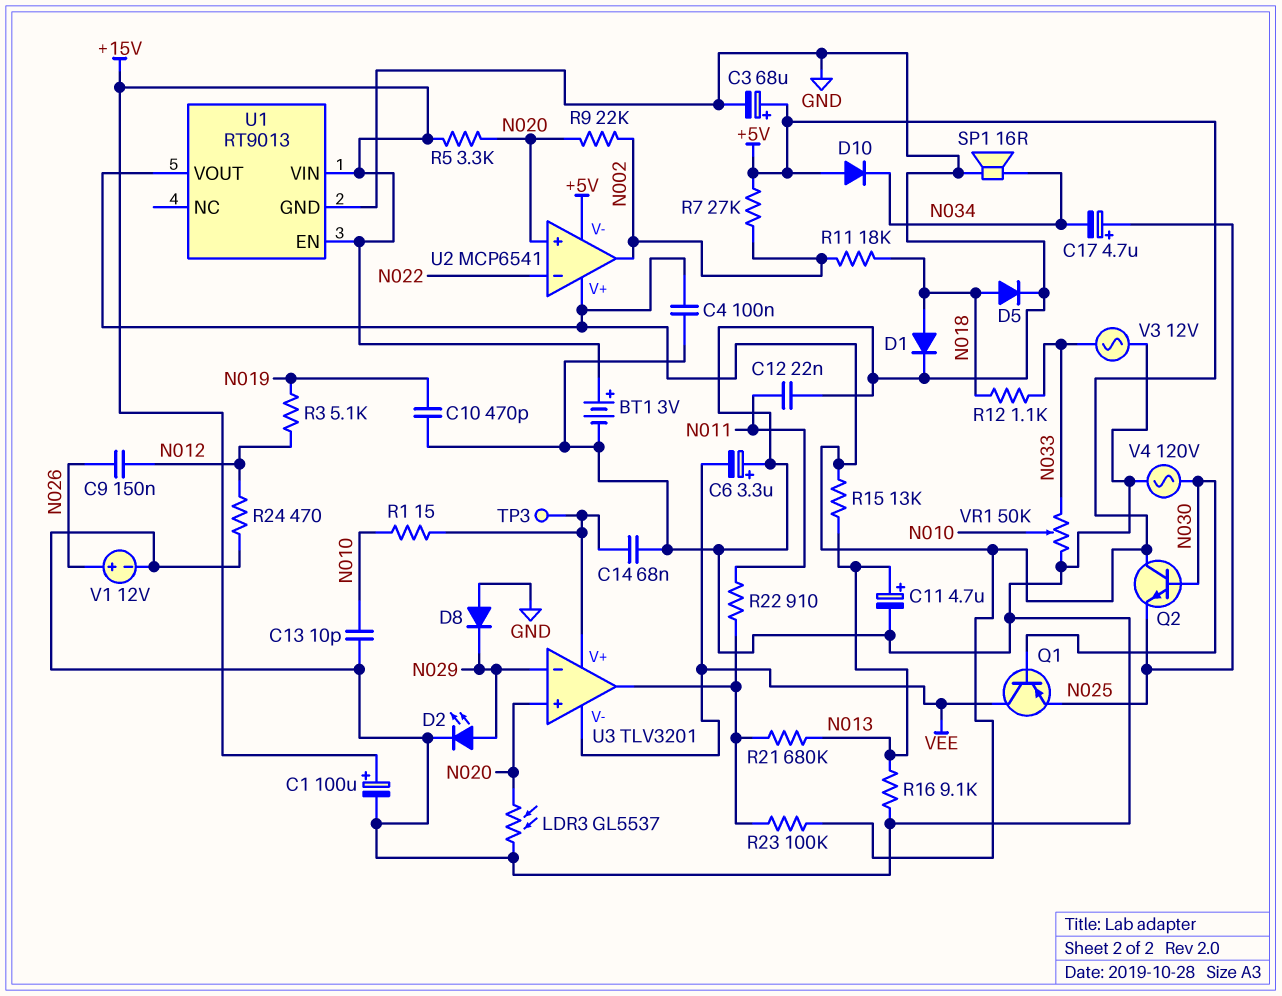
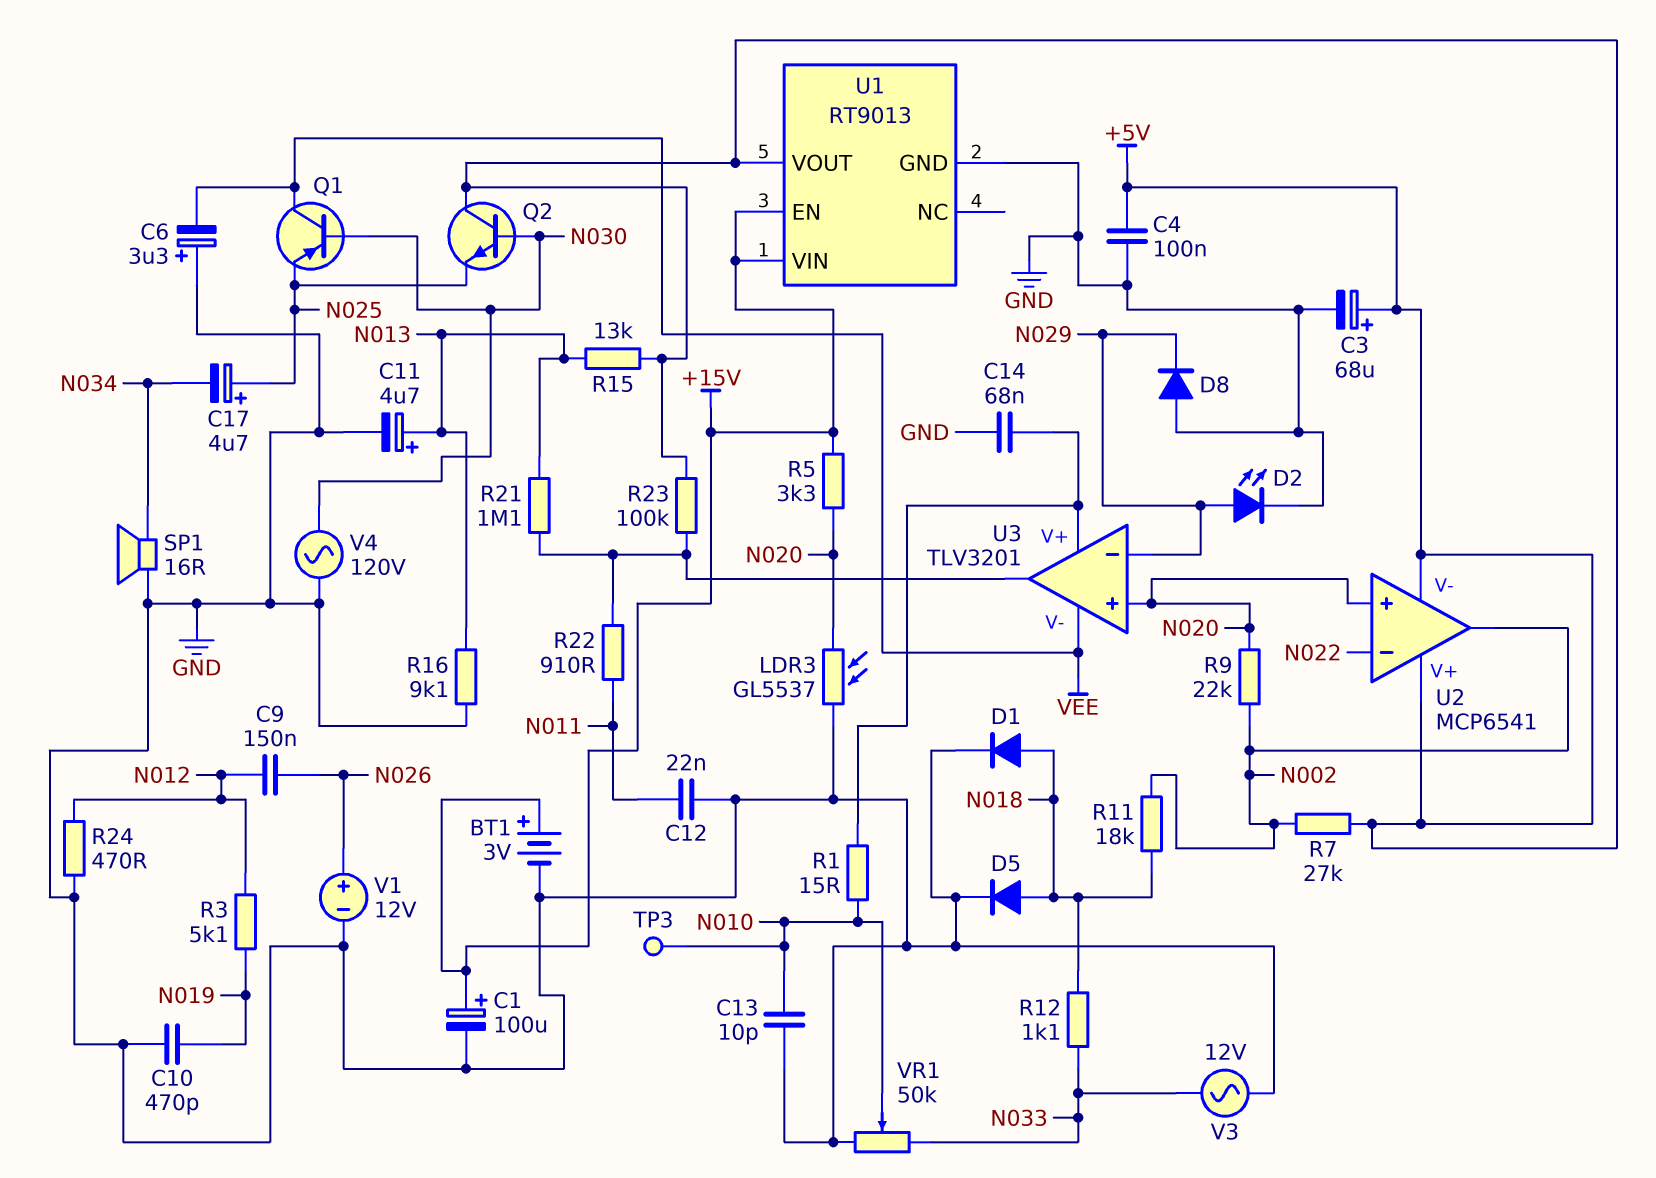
D10: diode (A +5V, K N034) -> none
R21: 680k (N013, U3/out) -> 1.1M (N013, U3/out)
TP3: test point (U3/V+) -> test point (N010)

